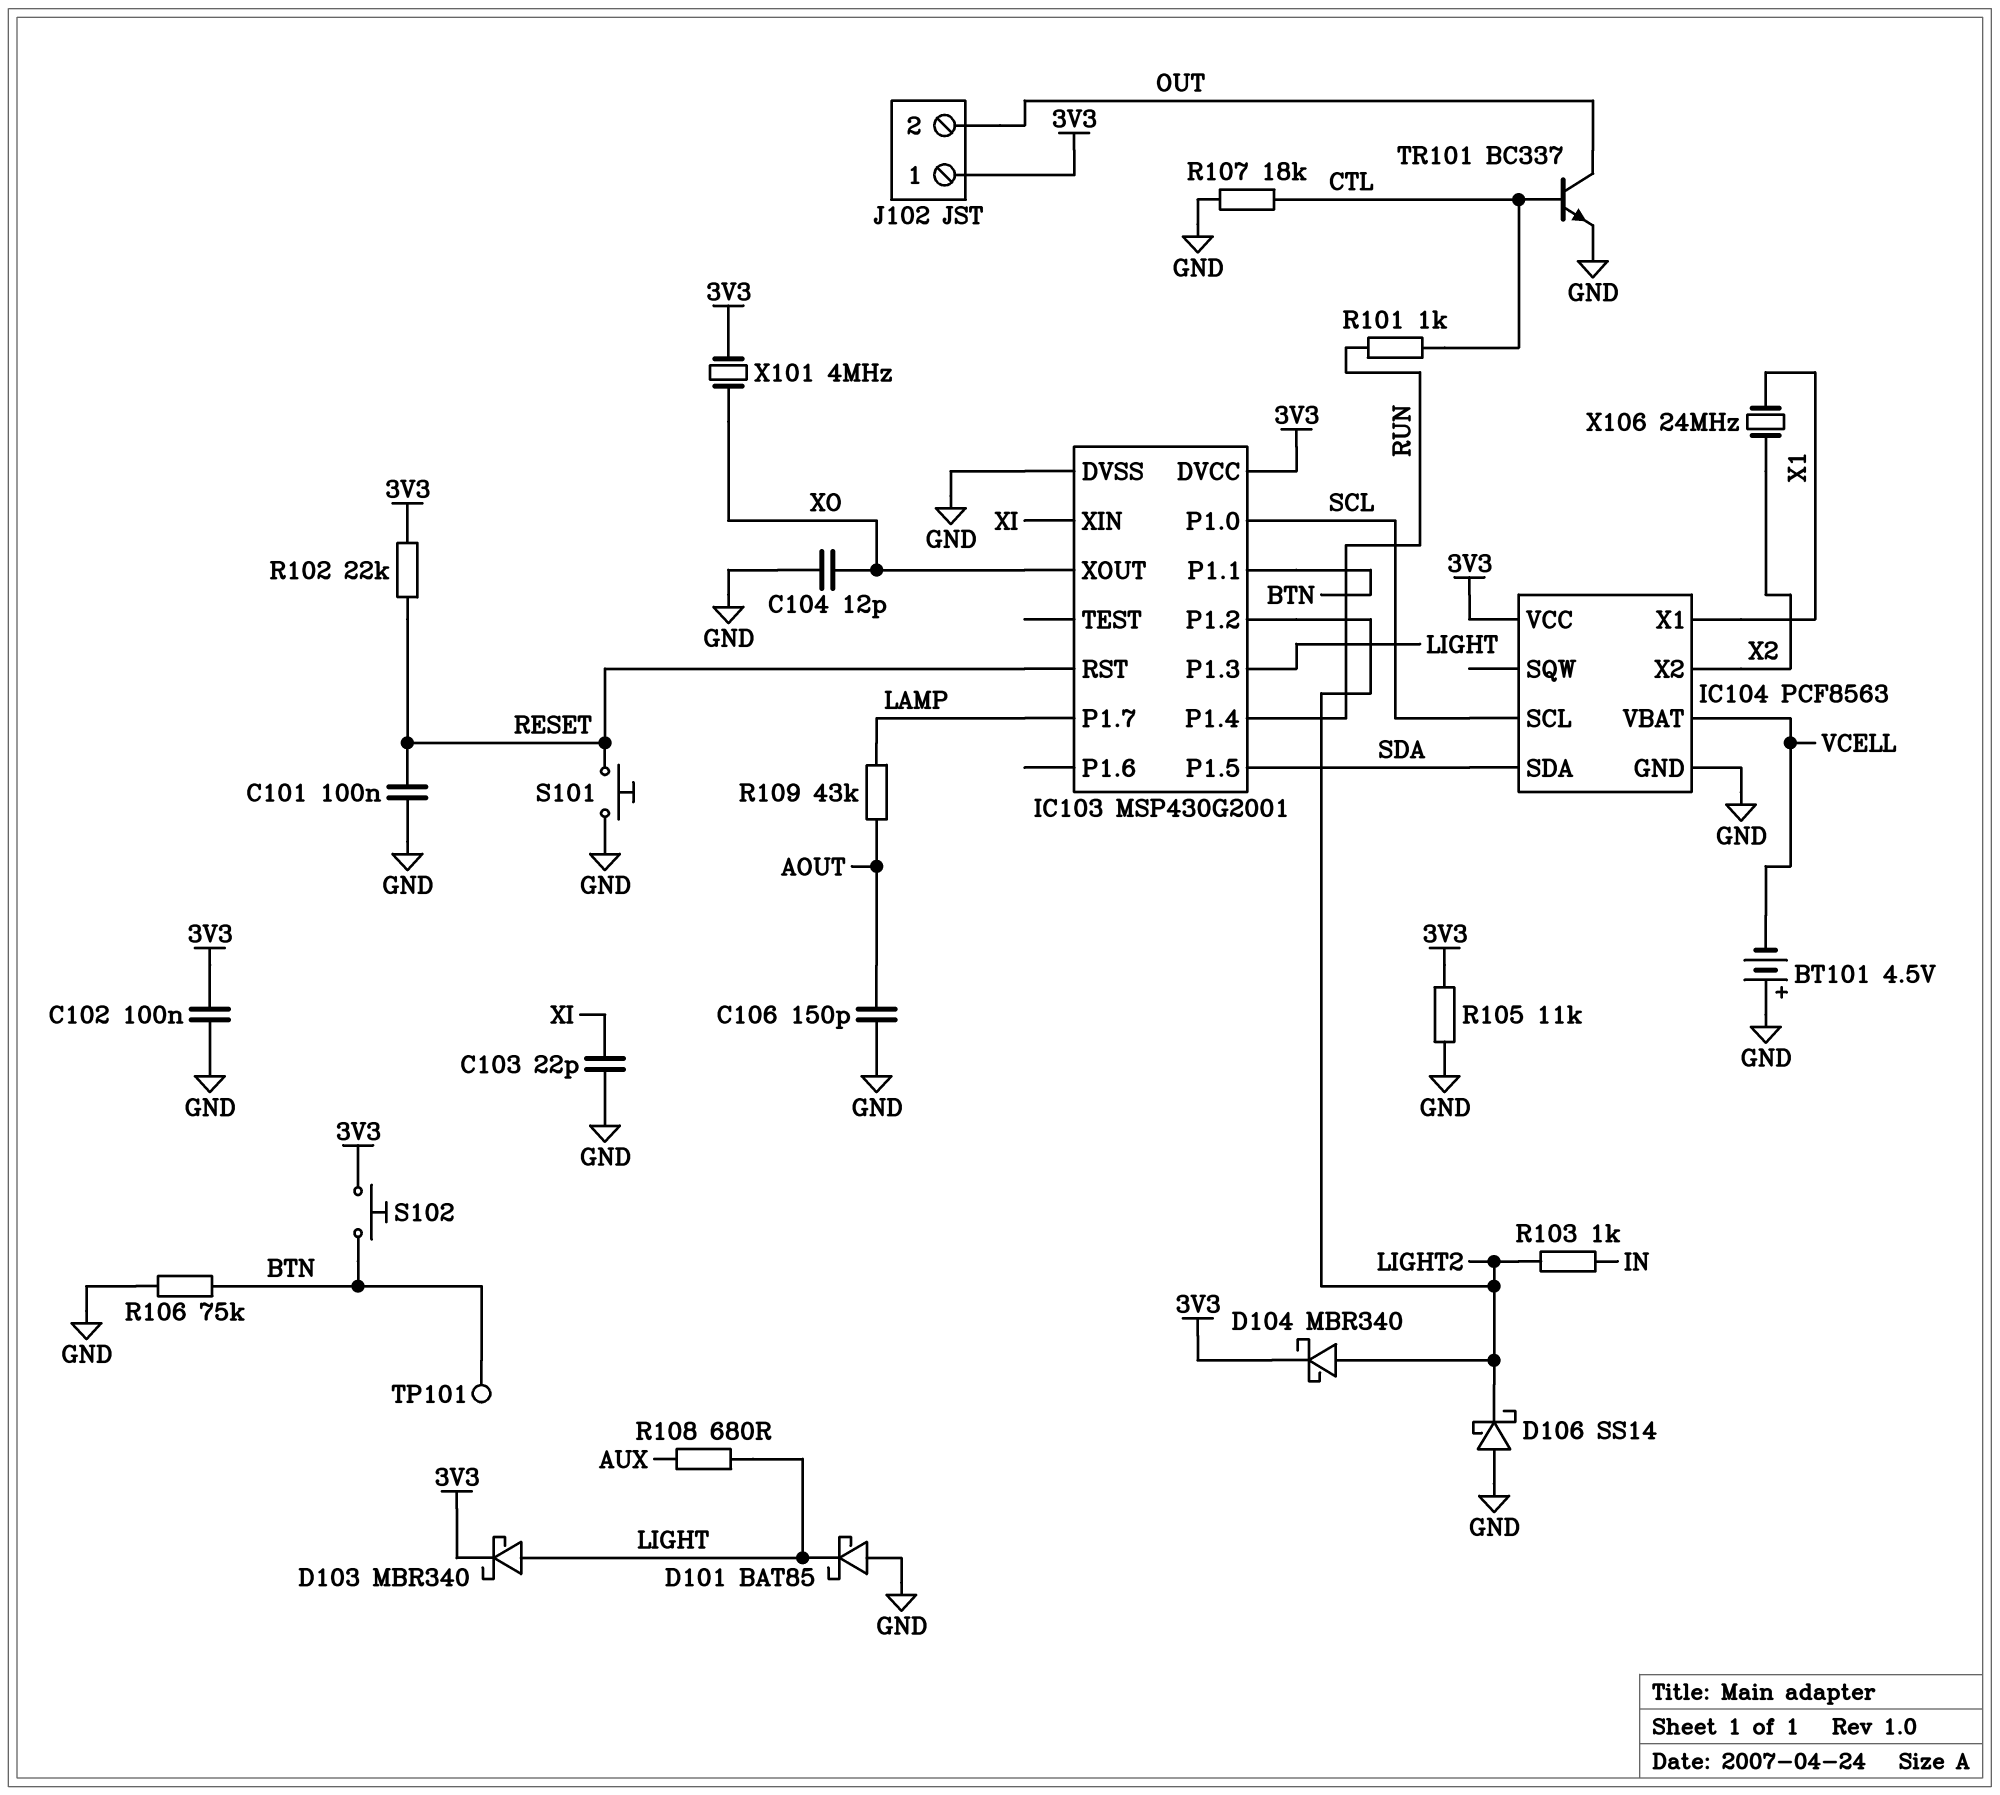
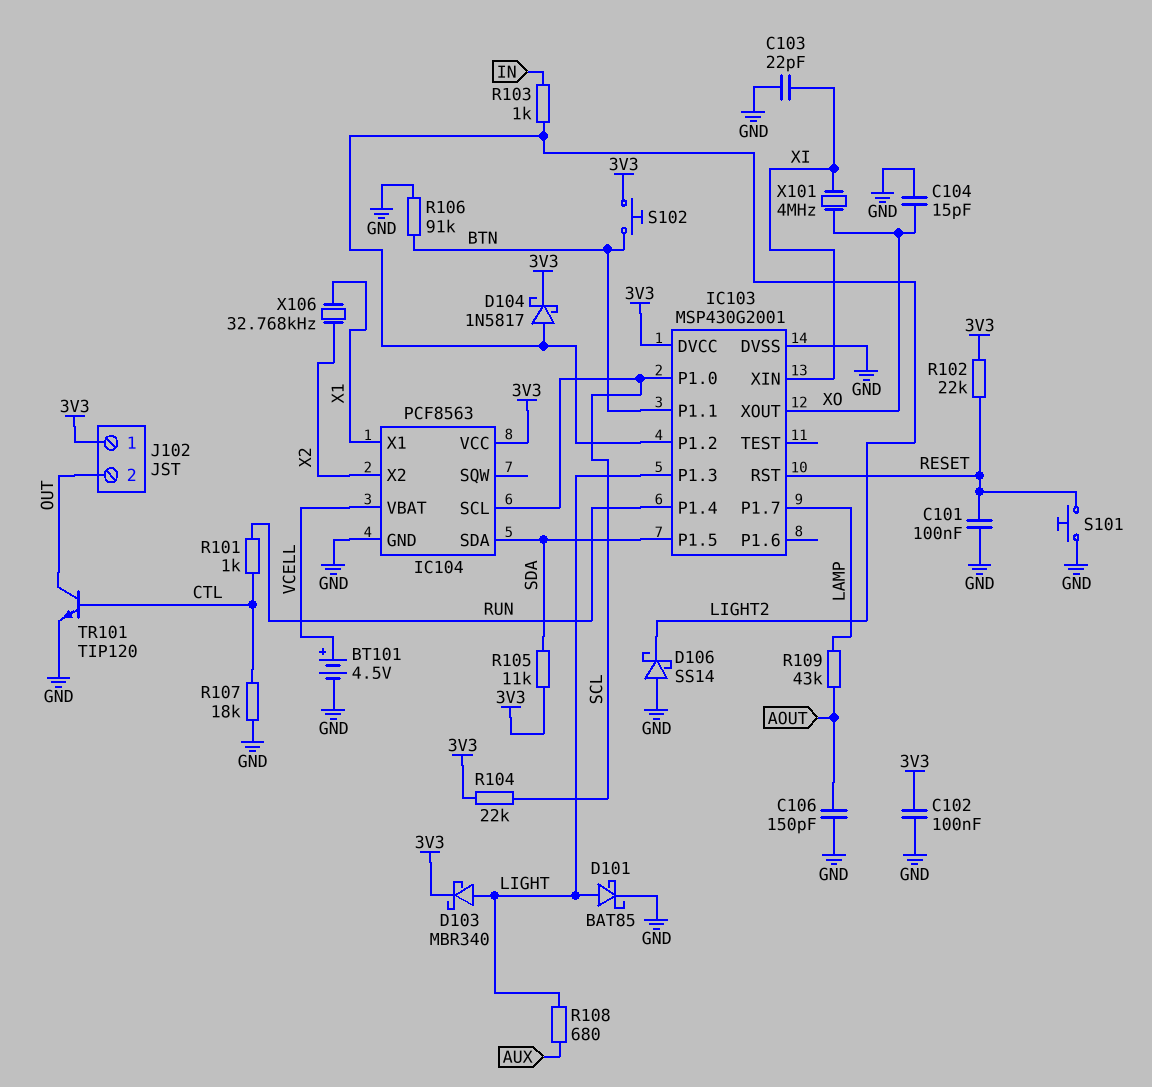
BT101: 4.5V (plus GND, minus VCELL) -> 4.5V (plus VCELL, minus GND)
C104: 12pF (GND, XO) -> 15pF (GND, XO)
D101: schottky BAT85 (A GND, K LIGHT) -> schottky BAT85 (A LIGHT, K GND)
D104: schottky MBR340 (A LIGHT2, K 3V3) -> schottky 1N5817 (A LIGHT2, K 3V3)
R104: none -> 22k (3V3, SCL)
R105: 11k (3V3, GND) -> 11k (3V3, SDA)
R106: 75k (BTN, GND) -> 91k (BTN, GND)
TP101: test point (BTN) -> none
TR101: NPN BC337 (B CTL, C OUT, E GND) -> NPN TIP120 (B CTL, C OUT, E GND)
X101: 4MHz (3V3, XO) -> 4MHz (XI, XO)
X106: 24MHz (X1, X2) -> 32.768kHz (X1, X2)

